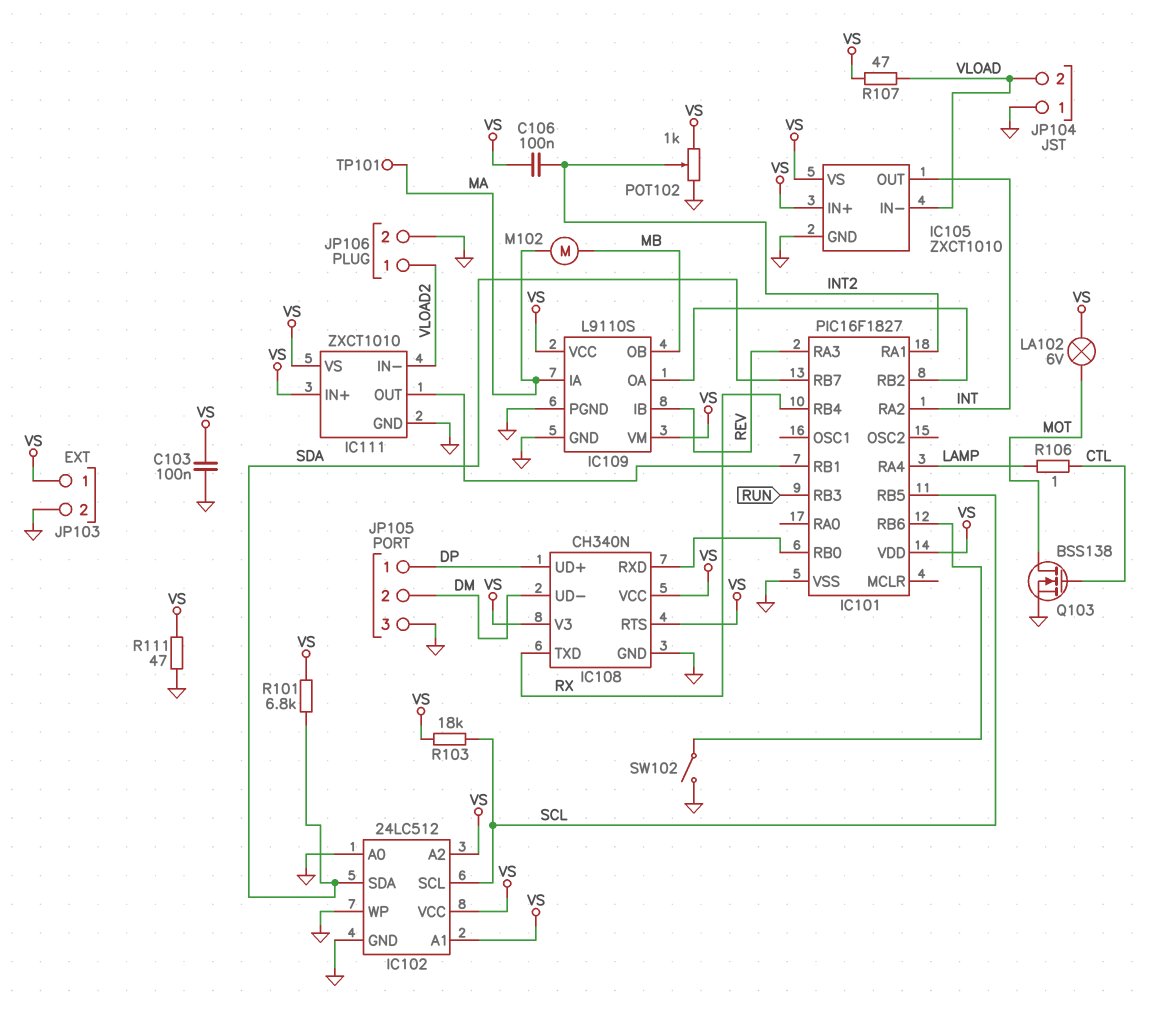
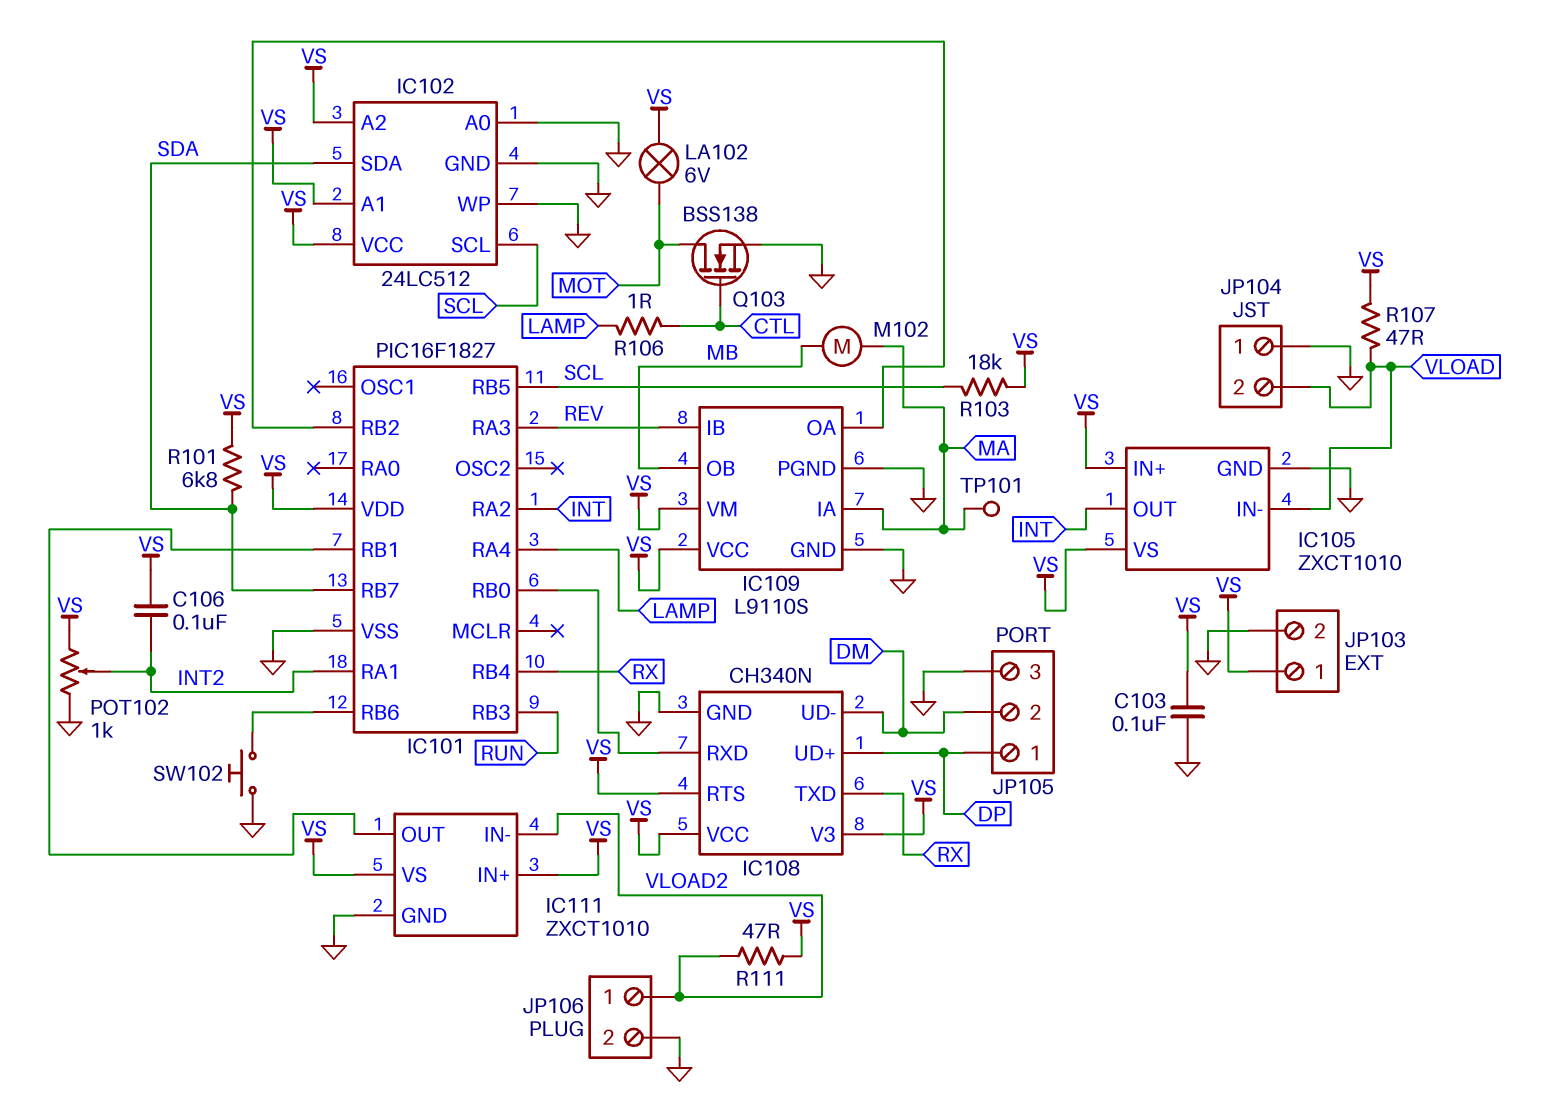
R111: 47 (GND, VS) -> 47 (VLOAD2, VS)
SW102: switch (GND, IC101/RB6) -> button (GND, IC101/RB6)

